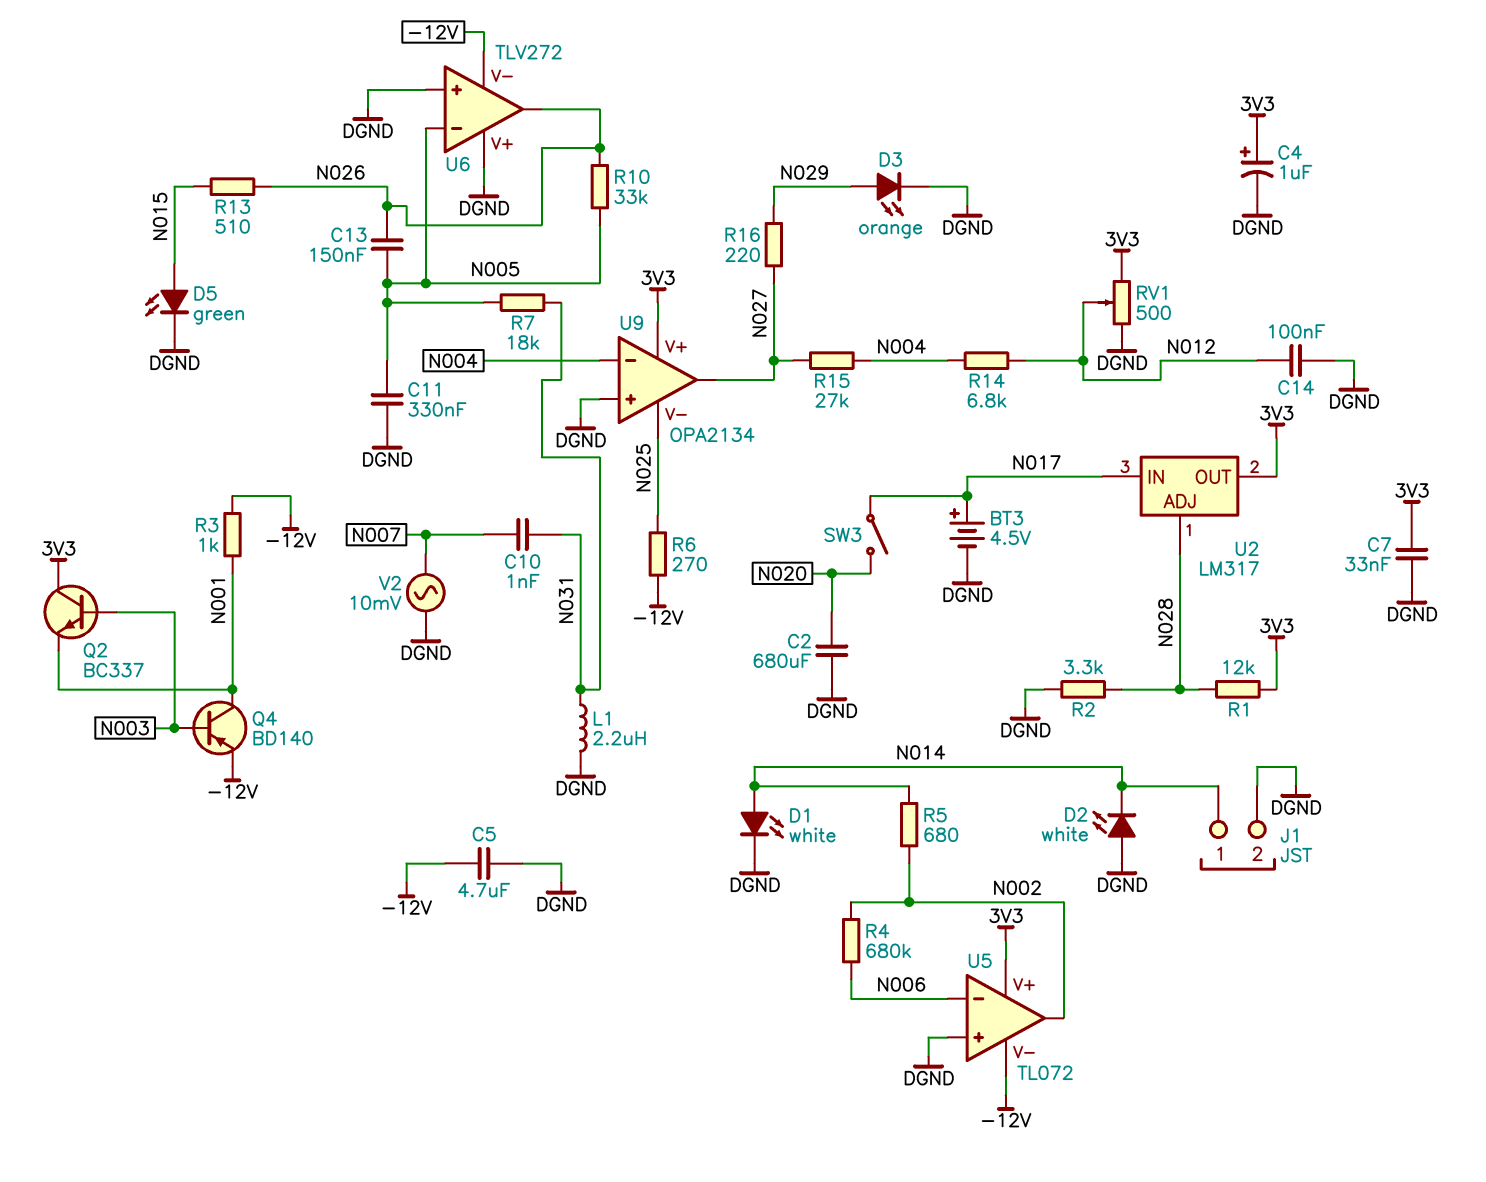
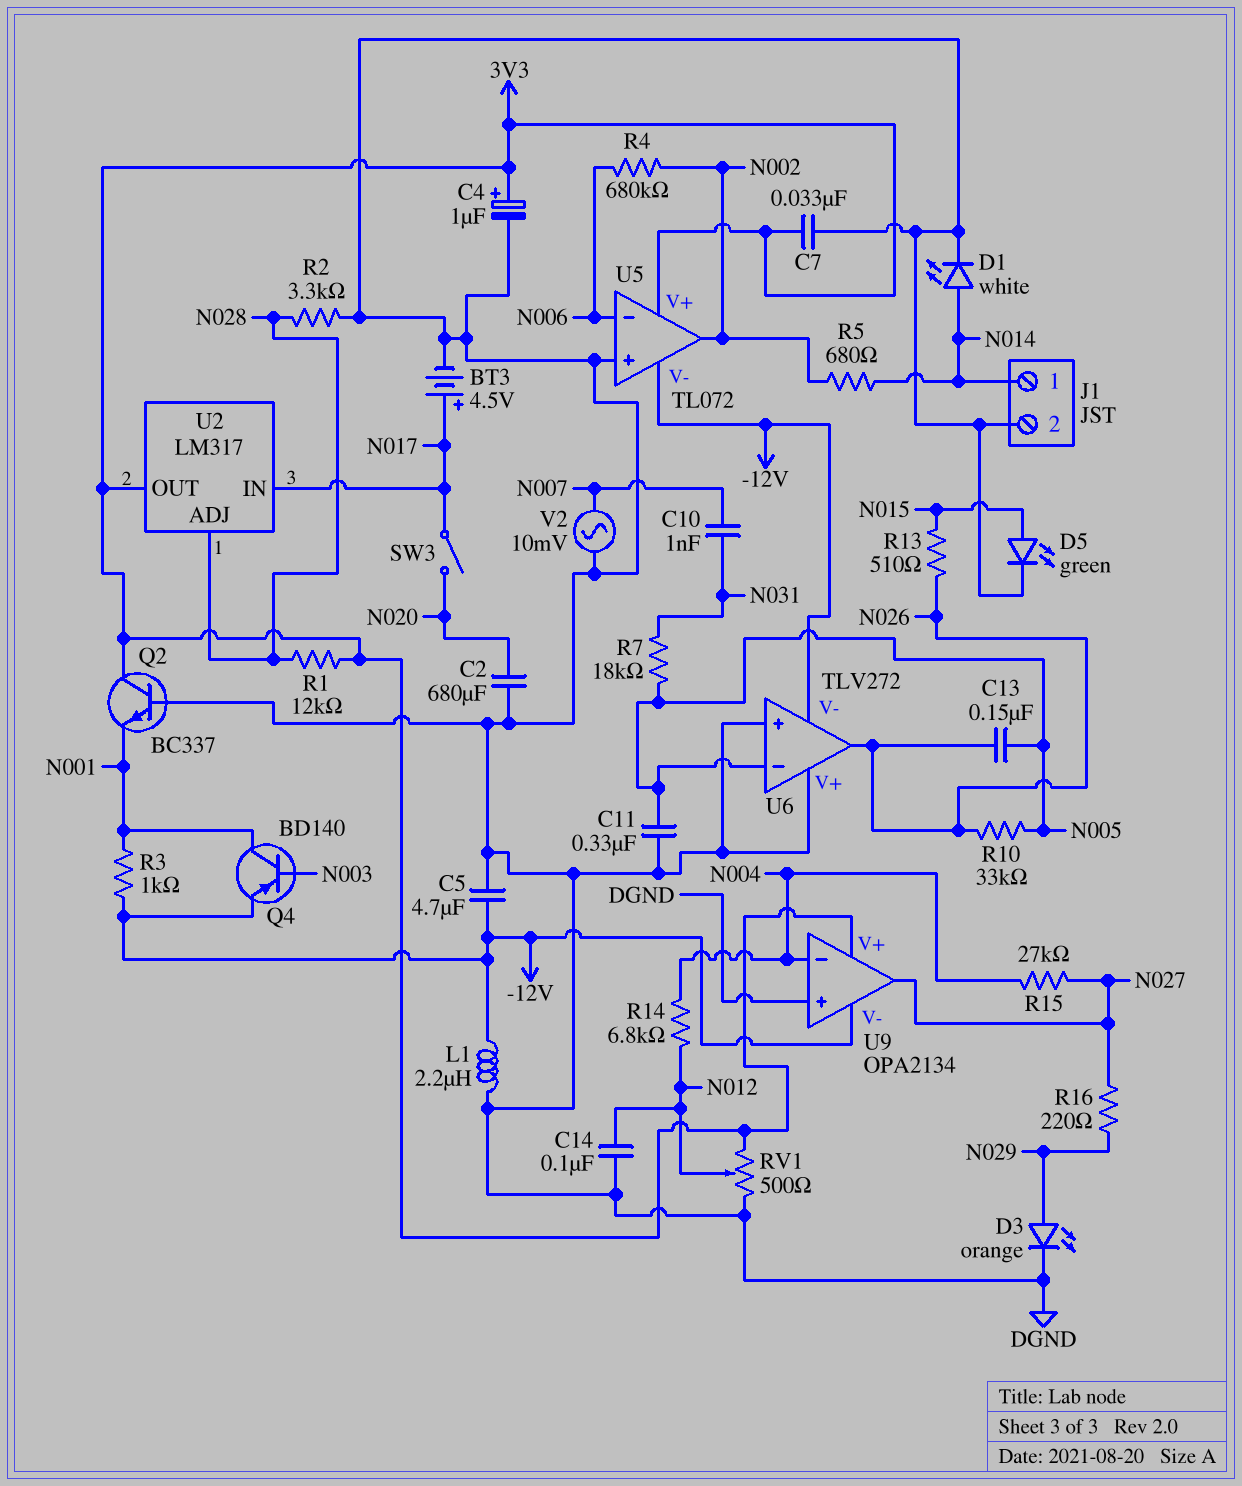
D2: LED white (A DGND, K N014) -> none
L1: 2.2uH (DGND, N031) -> 2.2uH (-12V, DGND)
Q2: NPN BC337 (B N003, C 3V3, E N001) -> NPN BC337 (B DGND, C 3V3, E N001)
R6: 270 (-12V, N025) -> none
U9 pin V-: N025 -> -12V

